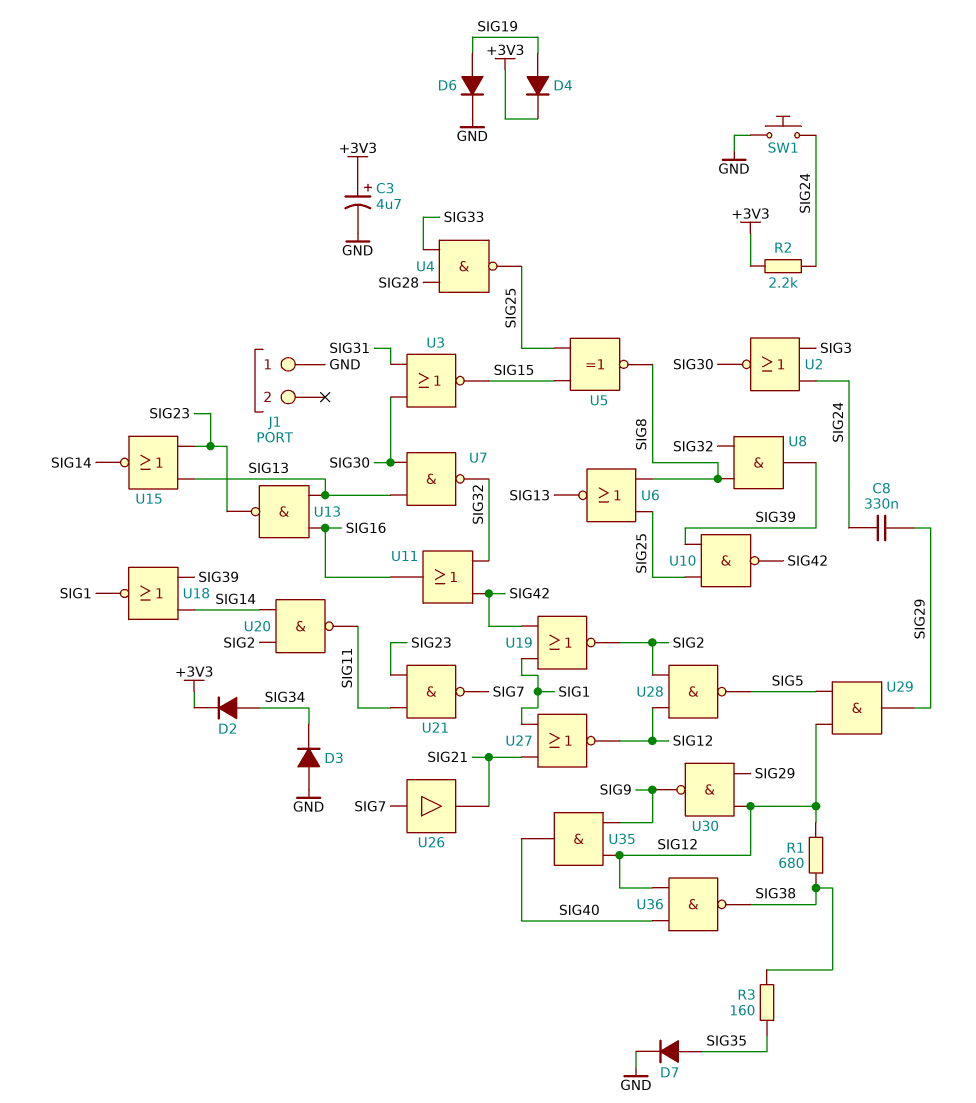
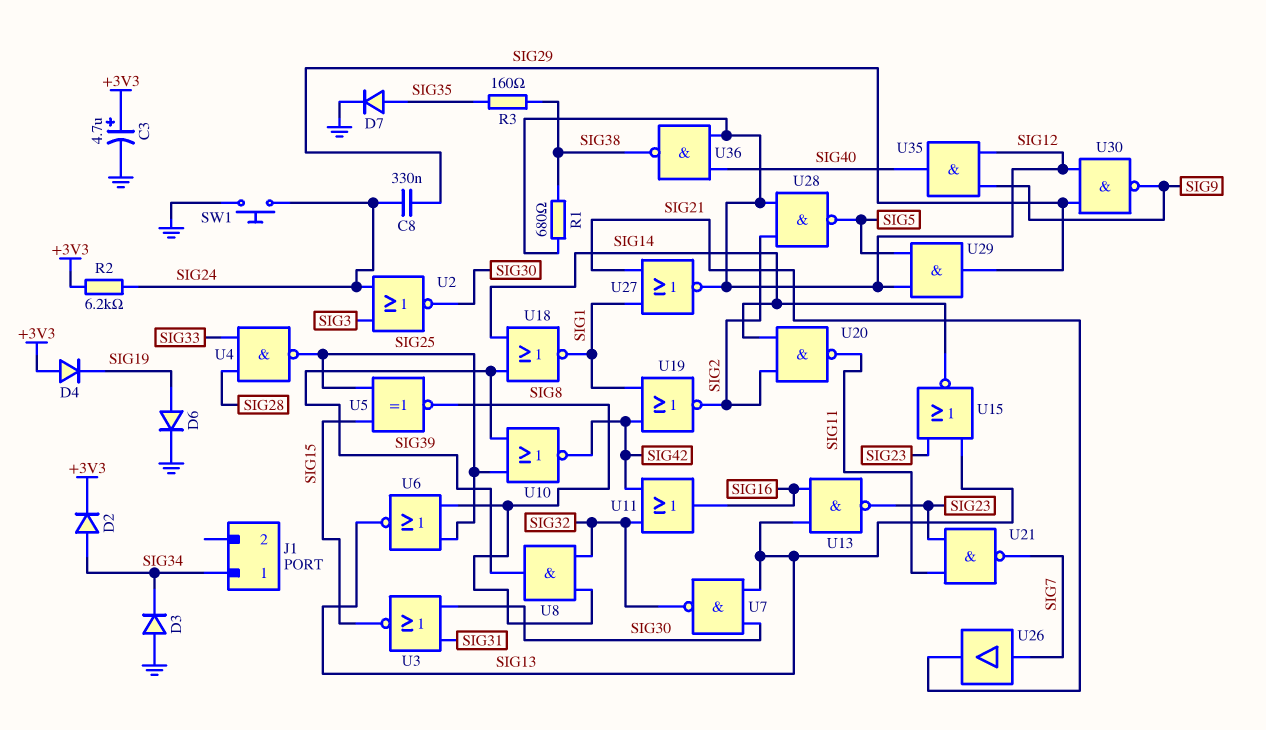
D4: diode (A SIG19, K +3V3) -> diode (A +3V3, K SIG19)
J1 pin 1: GND -> SIG34
R2: 2.2k (+3V3, SIG24) -> 6.2k (+3V3, SIG24)
U10: NAND (in SIG25, in SIG39, out SIG42) -> NOR (in SIG25, in SIG39, out SIG42)

